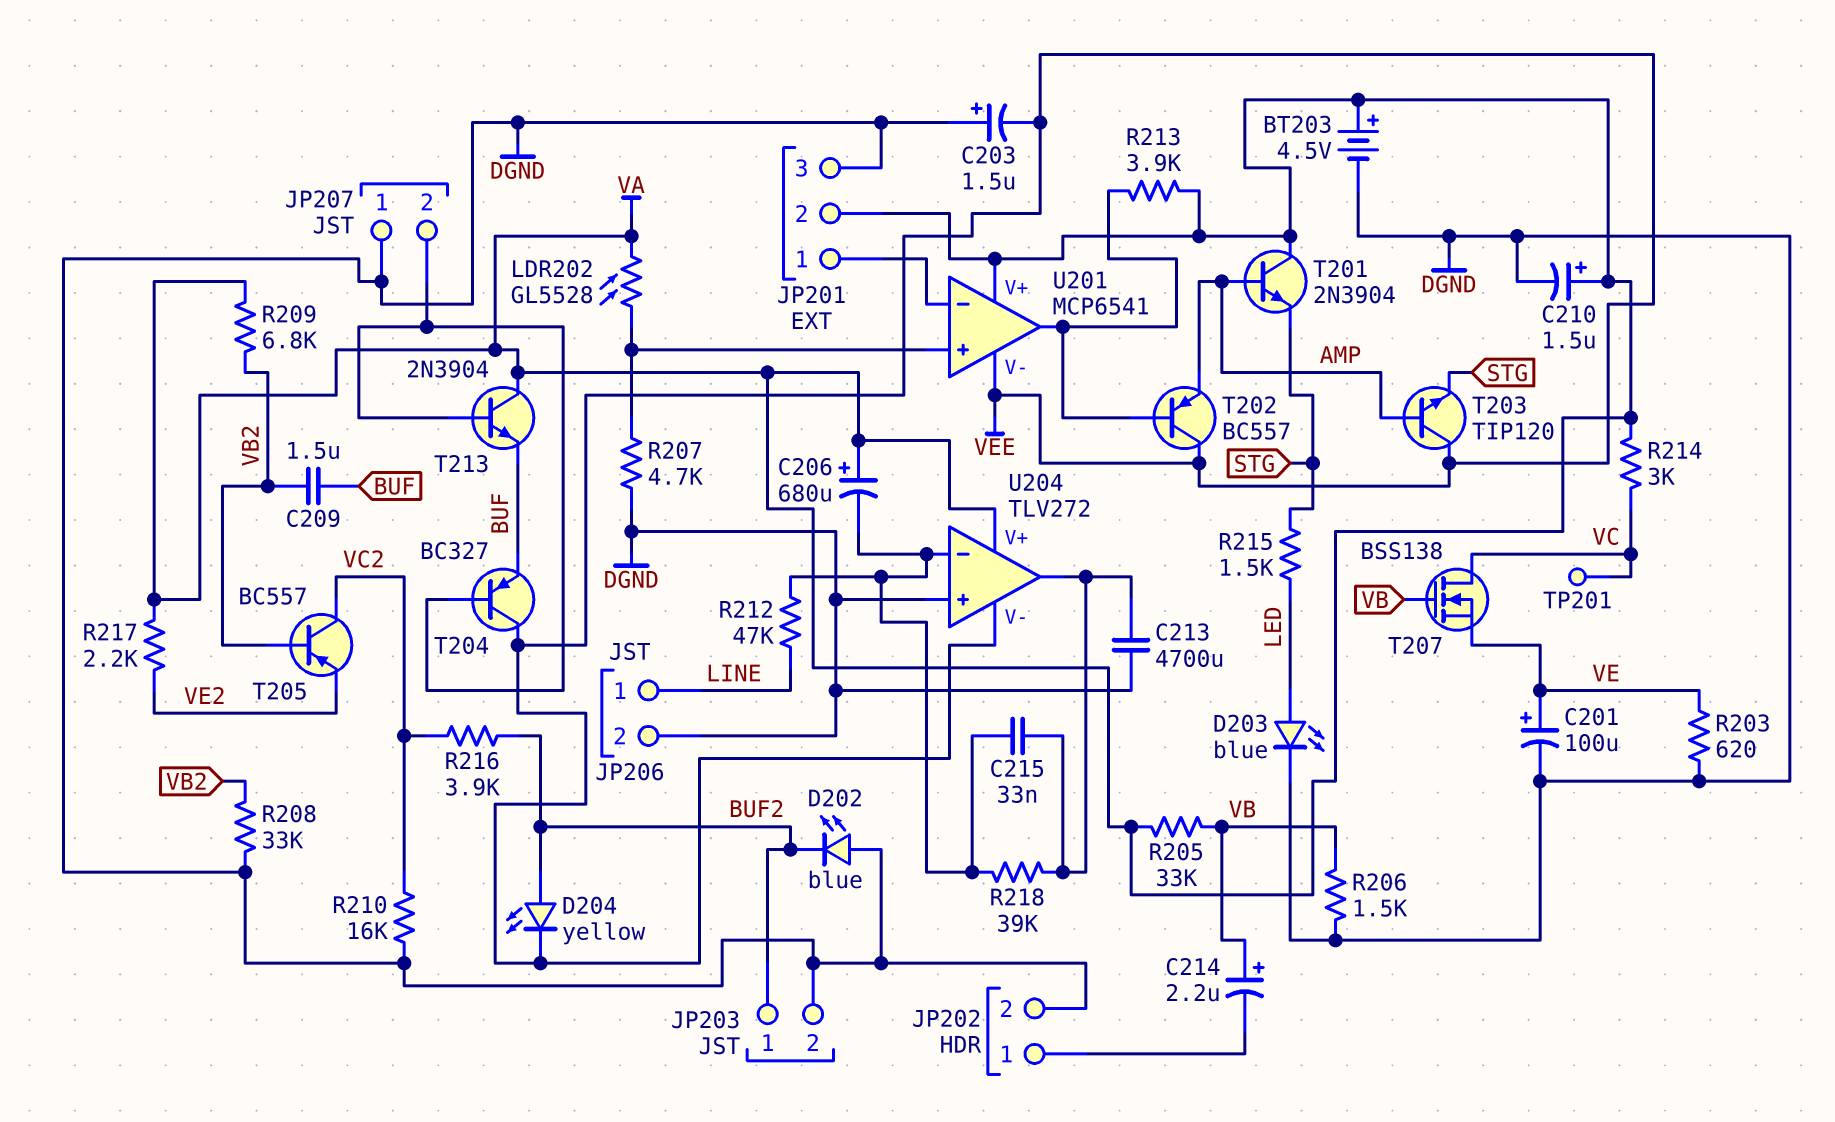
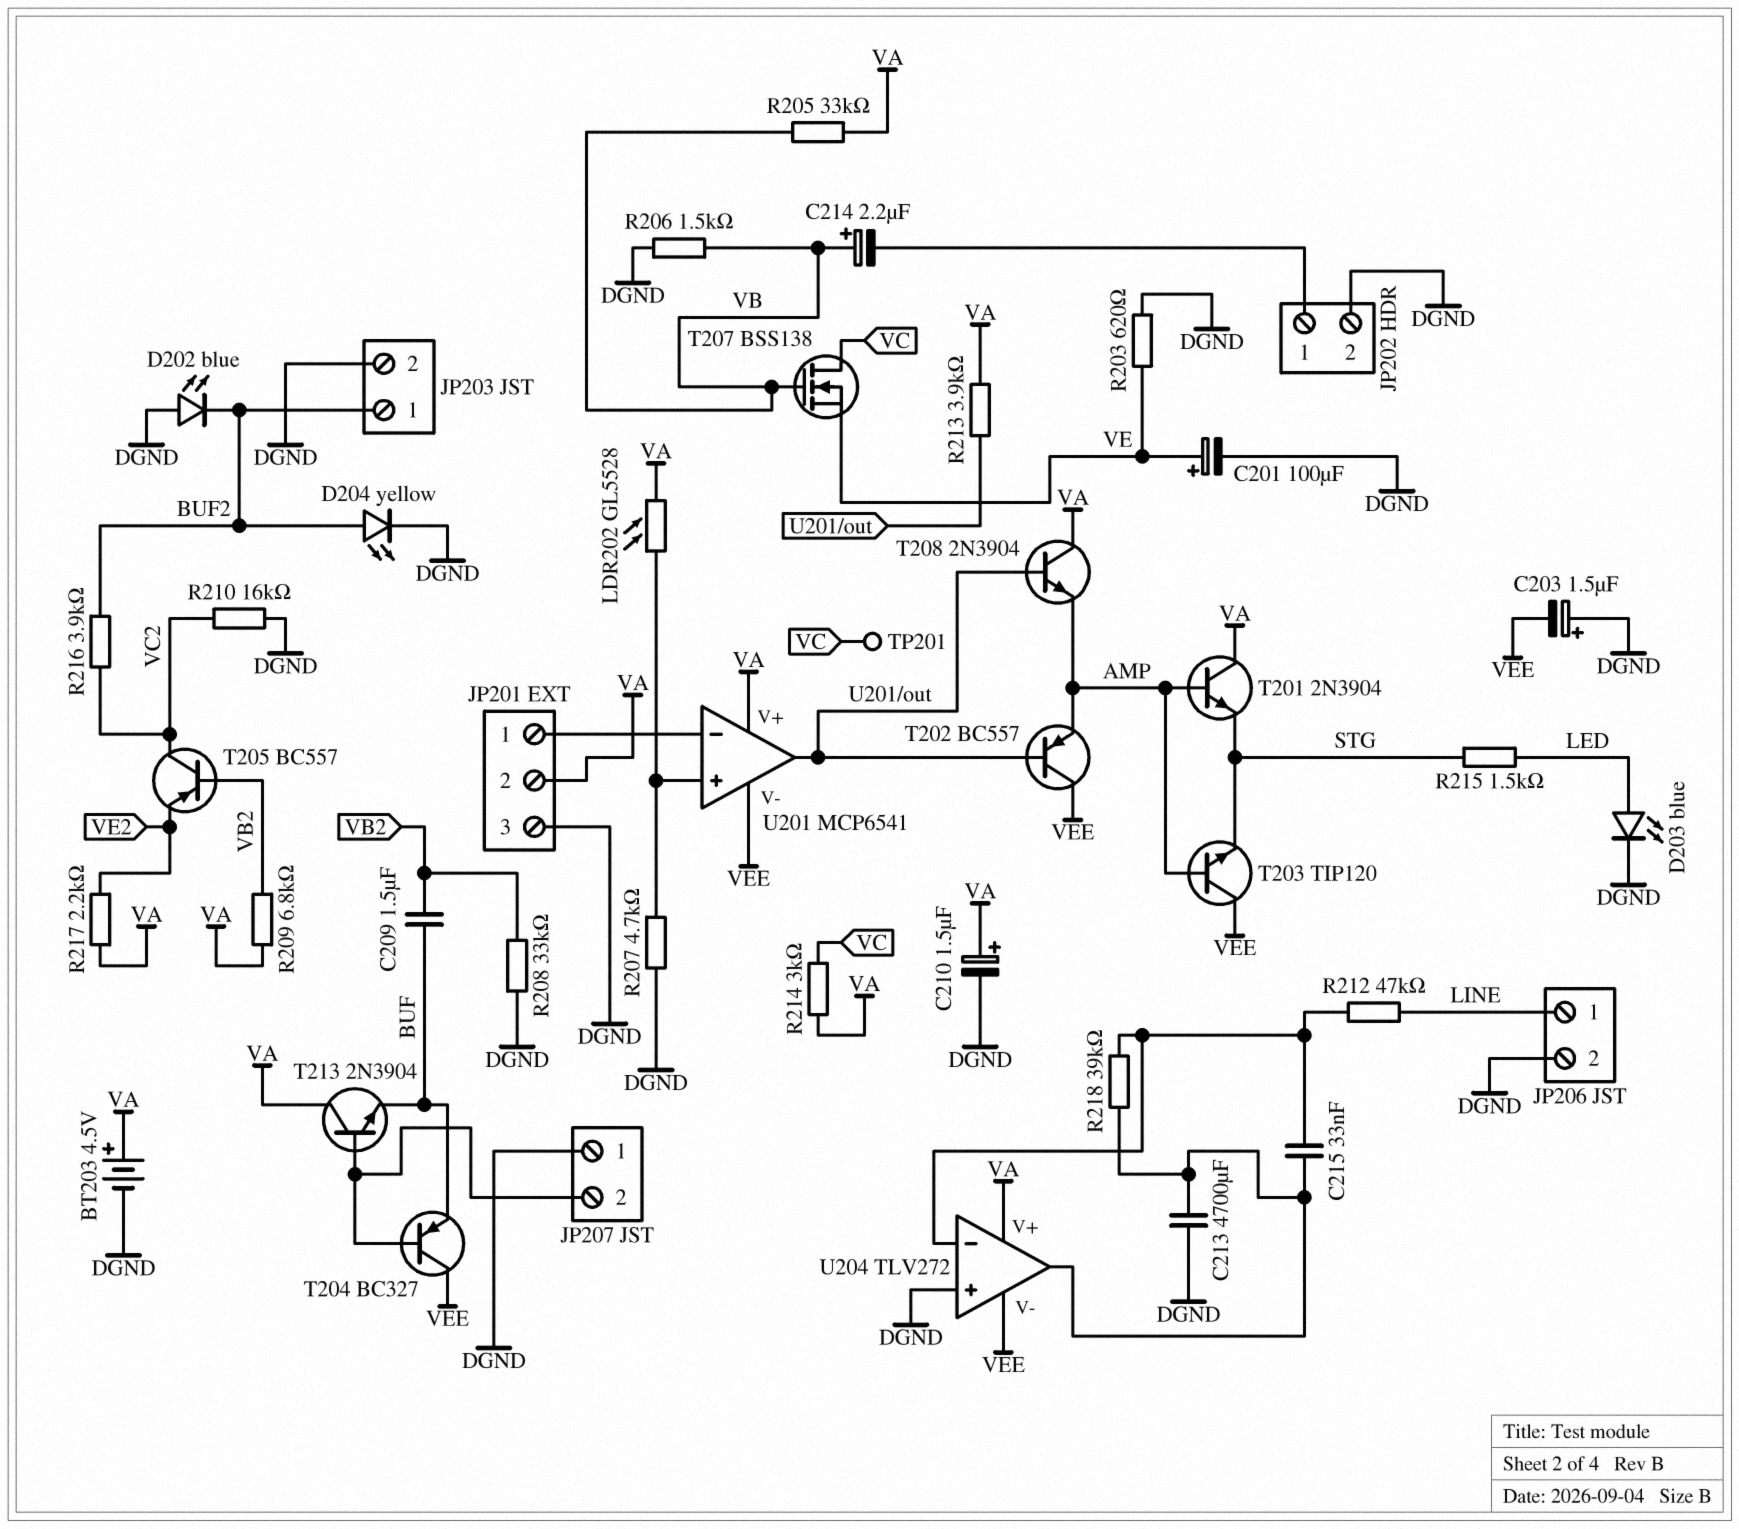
C206: 680uF (plus VA, minus U204/in-) -> none
D204: LED yellow (A BUF2, K VEE) -> LED yellow (A BUF2, K DGND)
T208: none -> NPN 2N3904 (B U201/out, C VA, E AMP)

